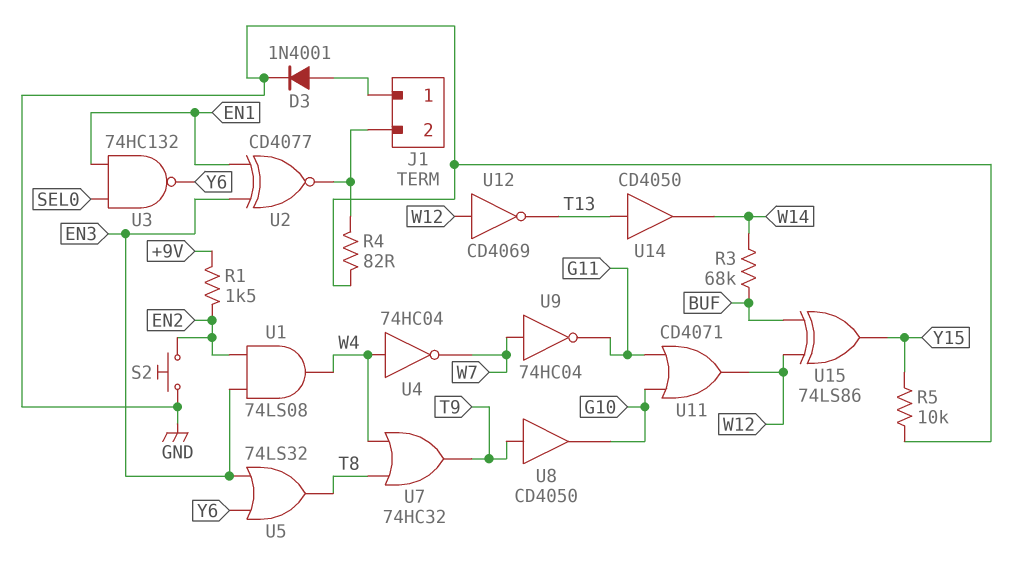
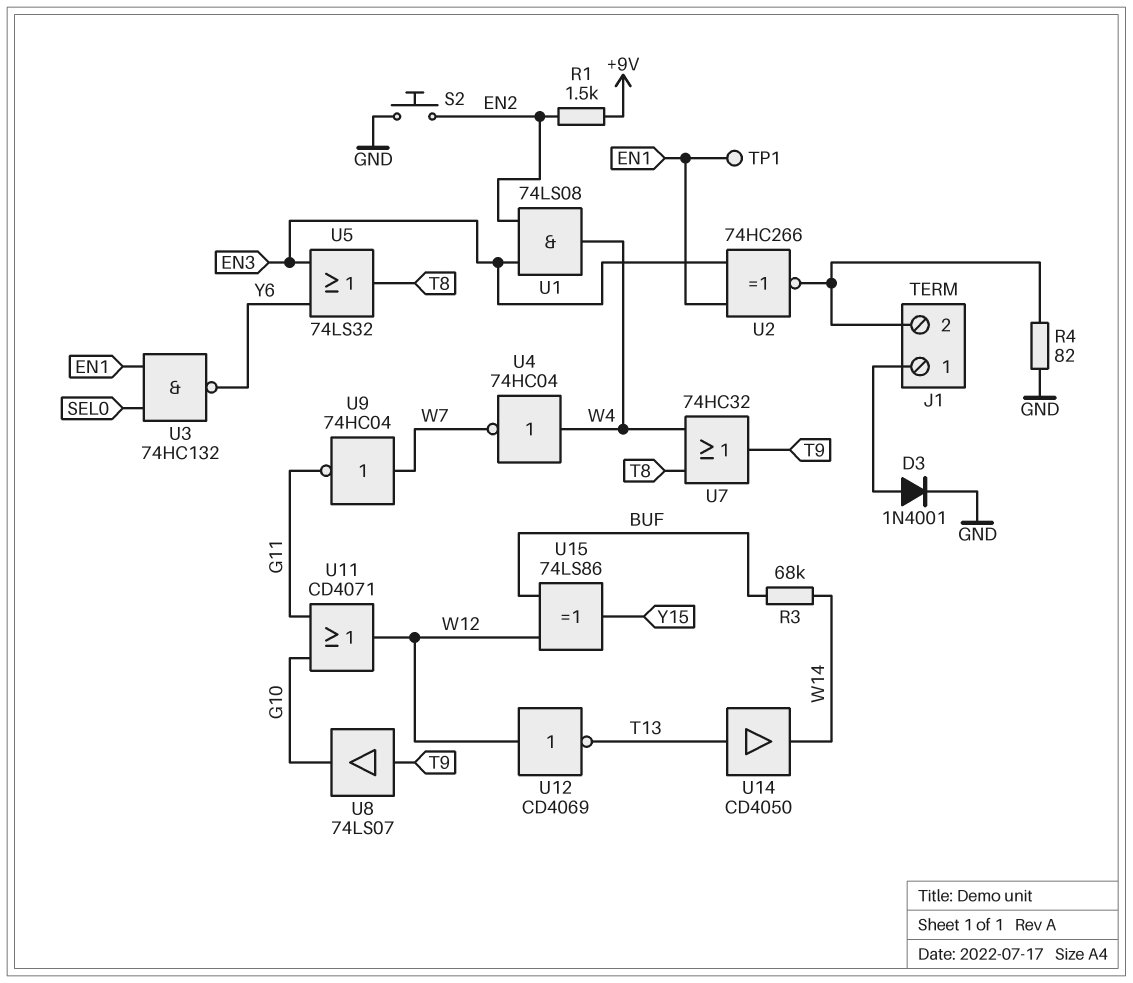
R5: 10k (GND, Y15) -> none
TP1: none -> test point (EN1)
U2: XNOR CD4077 (in EN1, in EN3, out J1/2) -> XNOR 74HC266 (in EN1, in EN3, out J1/2)
U8: buffer CD4050 (in T9, out G10) -> buffer 74LS07 (in T9, out G10)

